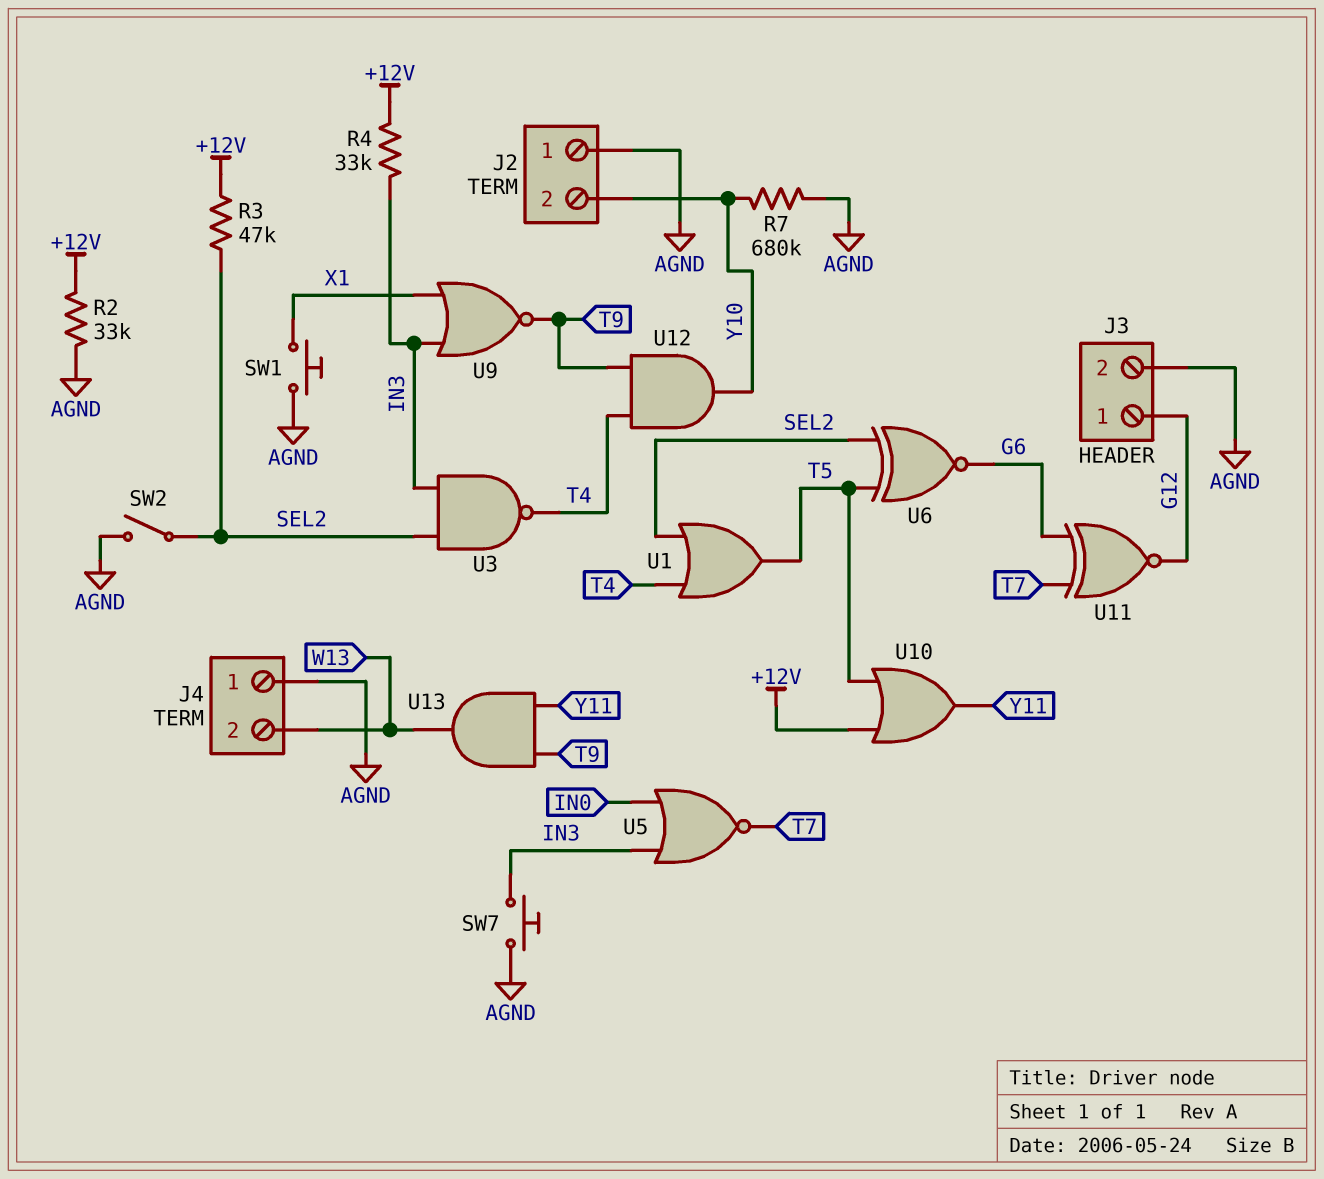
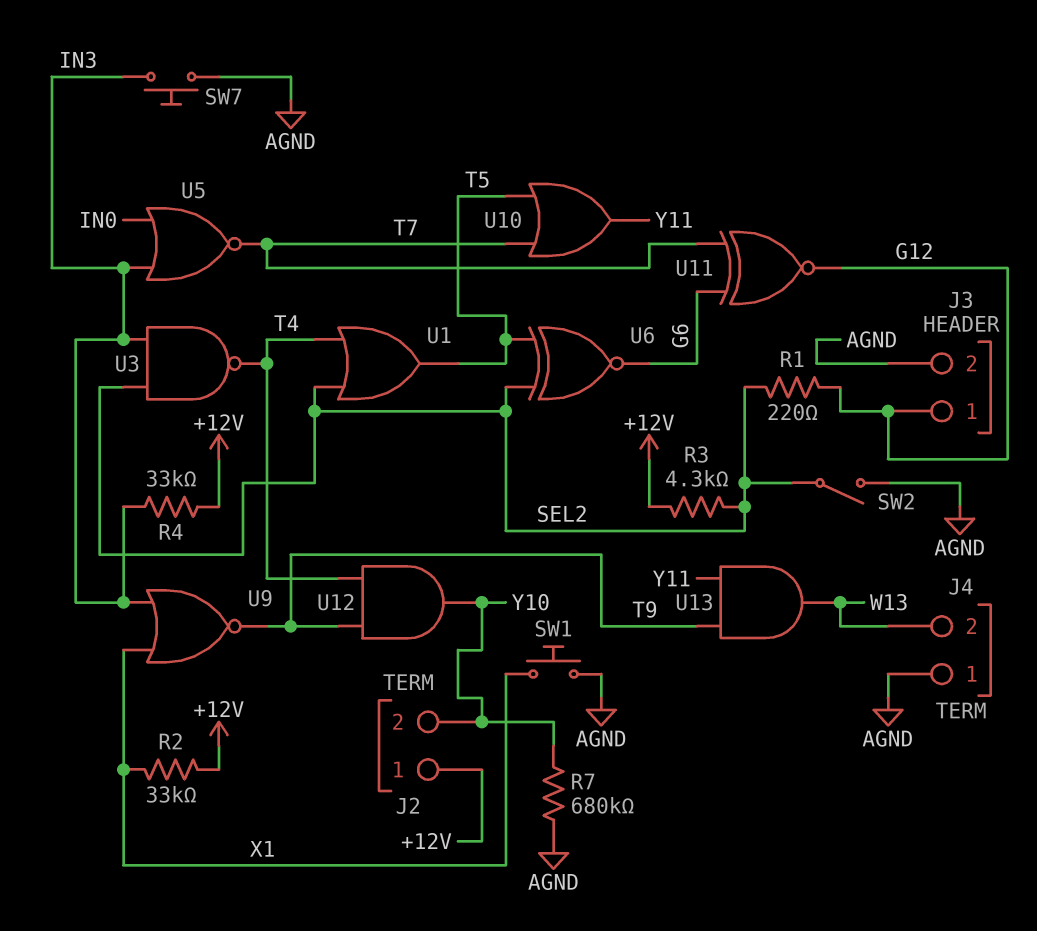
J2 pin 1: AGND -> +12V
R1: none -> 220 (G12, SEL2)
R2: 33k (+12V, AGND) -> 33k (+12V, X1)
R3: 47k (+12V, SEL2) -> 4.3k (+12V, SEL2)
U10: OR (in +12V, in T5, out Y11) -> OR (in T5, in T7, out Y11)

